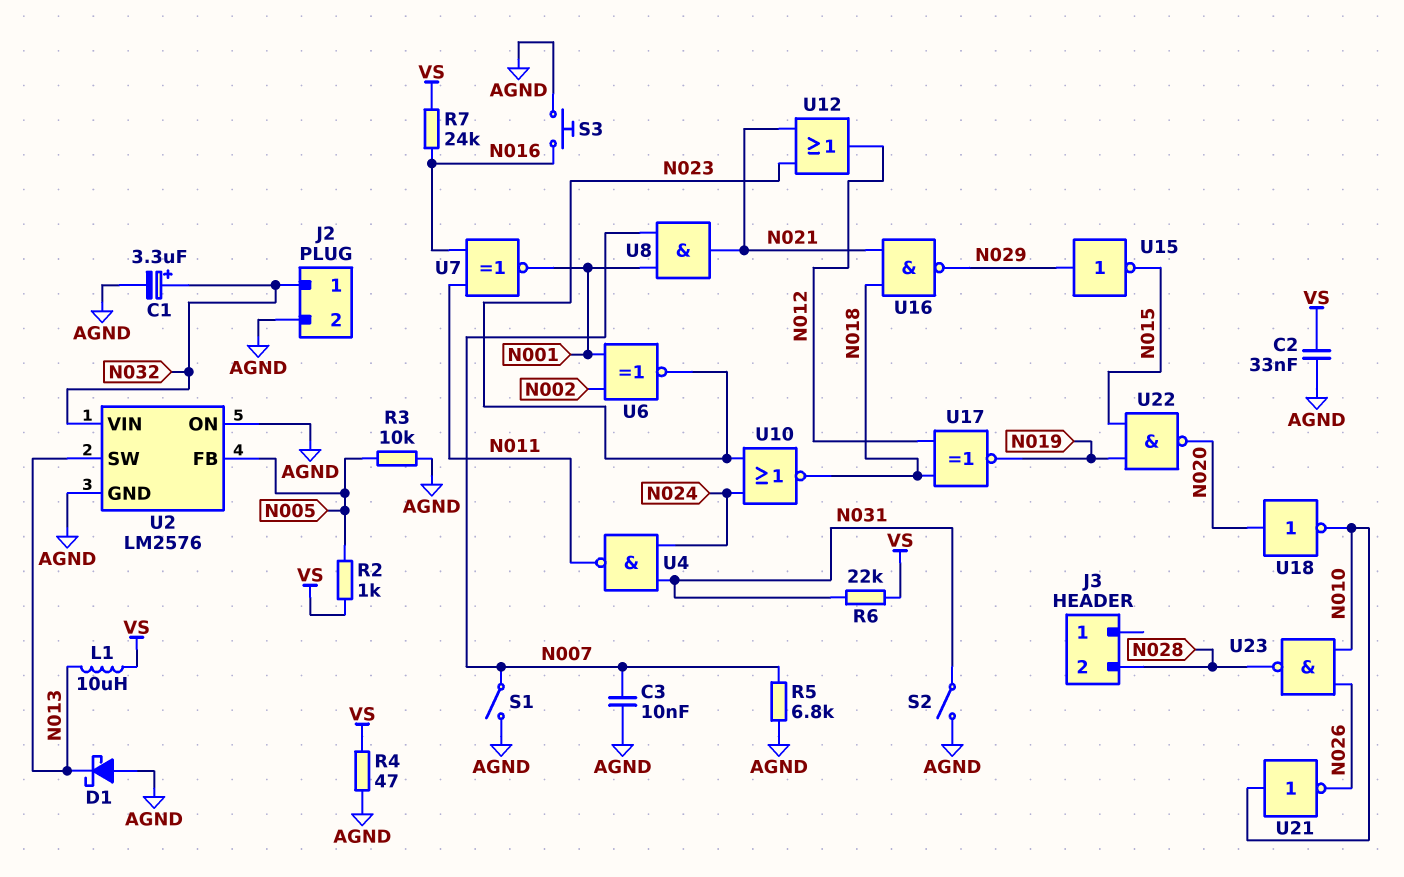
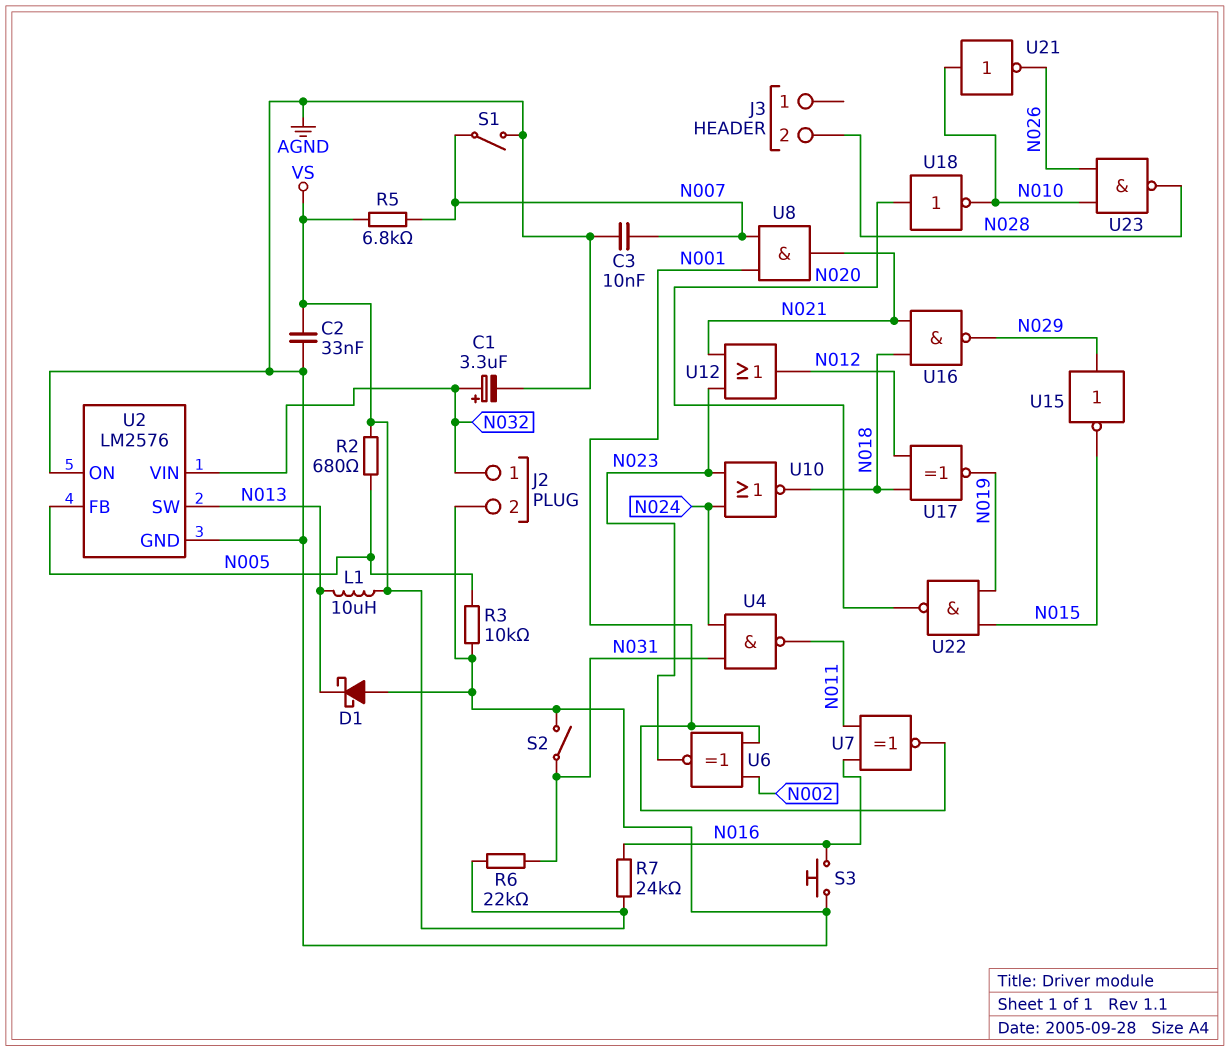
R2: 1k (N005, VS) -> 680 (N005, VS)
R4: 47 (AGND, VS) -> none
R5: 6.8k (AGND, N007) -> 6.8k (N007, VS)

